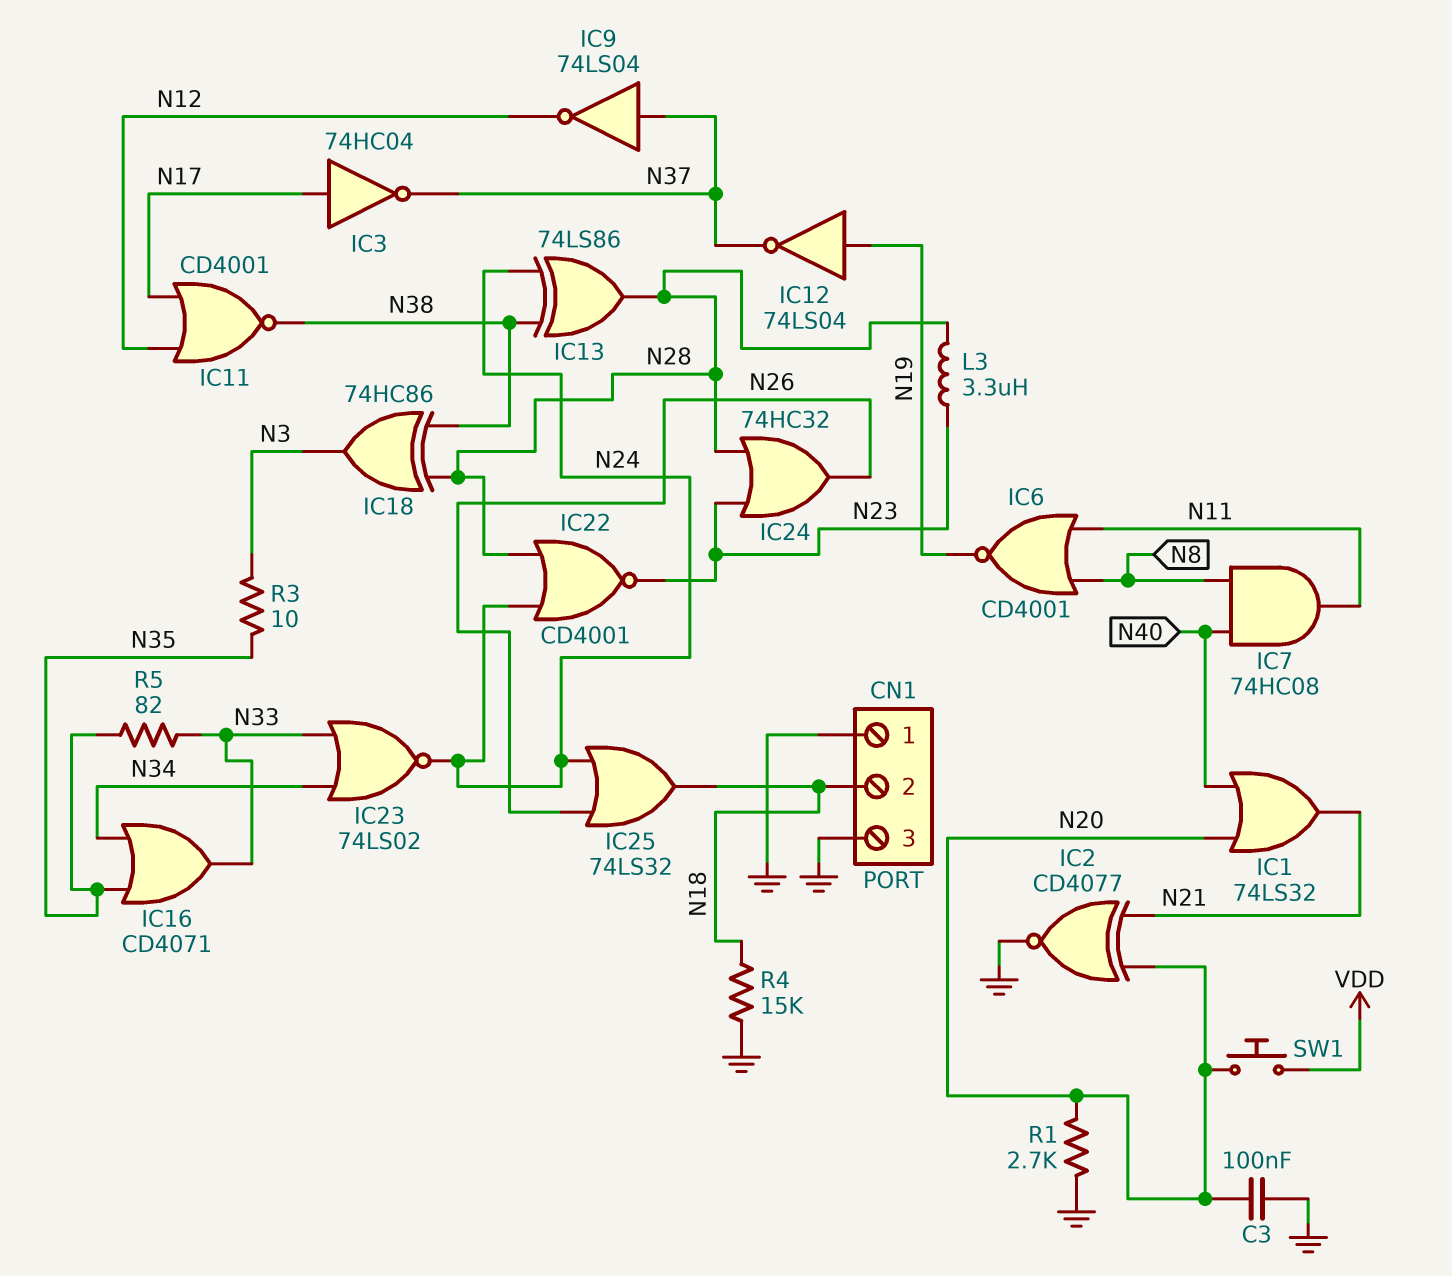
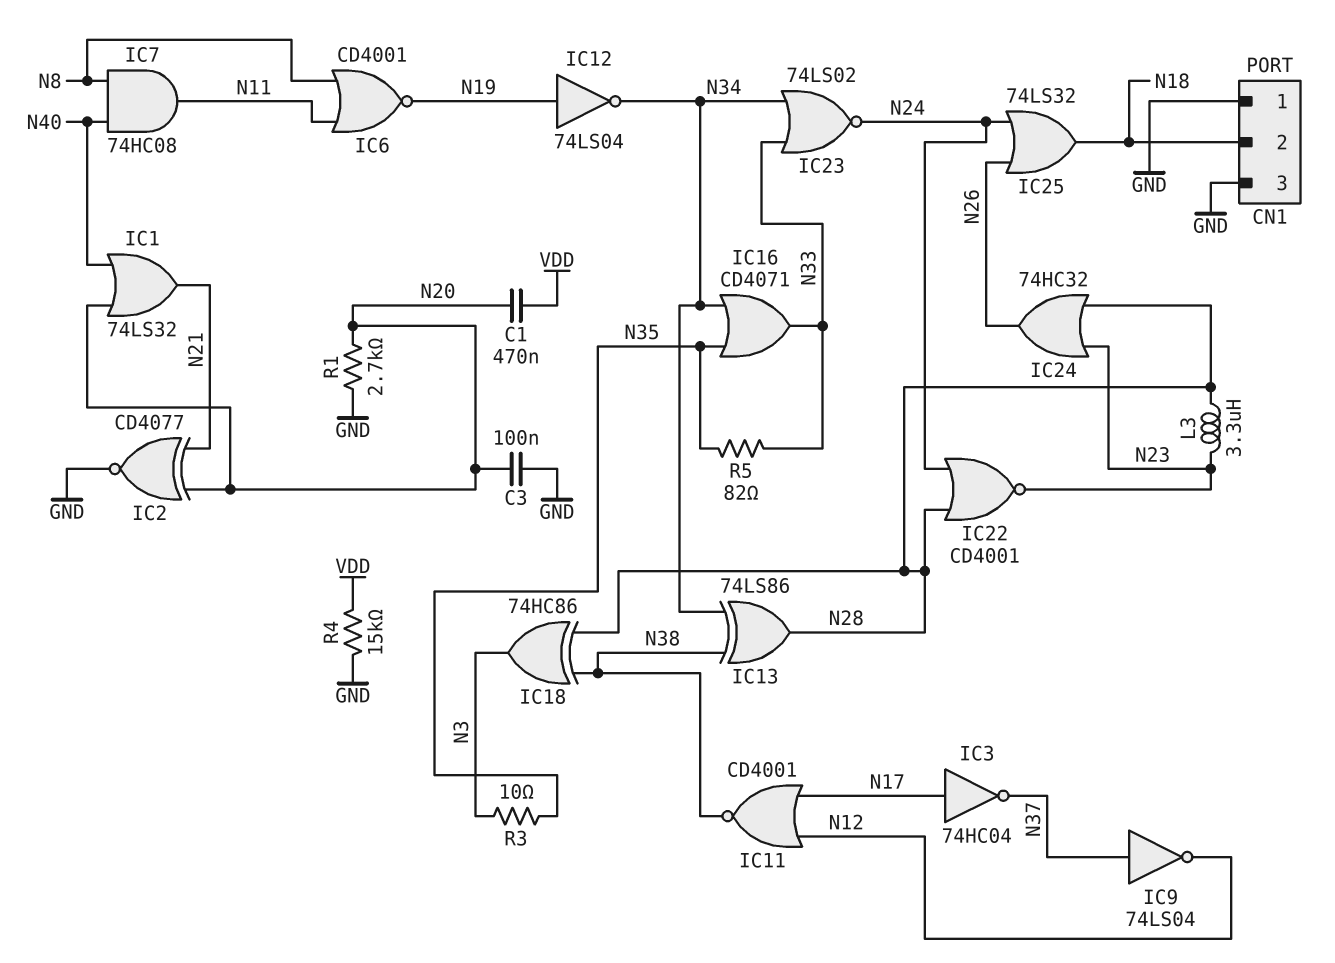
C1: none -> 470nF (N20, VDD)
IC12: NOT 74LS04 (in N19, out N37) -> NOT 74LS04 (in N19, out N34)
IC13: XOR 74LS86 (in N24, in N38, out N28) -> XOR 74LS86 (in N34, in N38, out N28)
R4: 15k (GND, N18) -> 15k (GND, VDD)
SW1: button (N20, VDD) -> none

